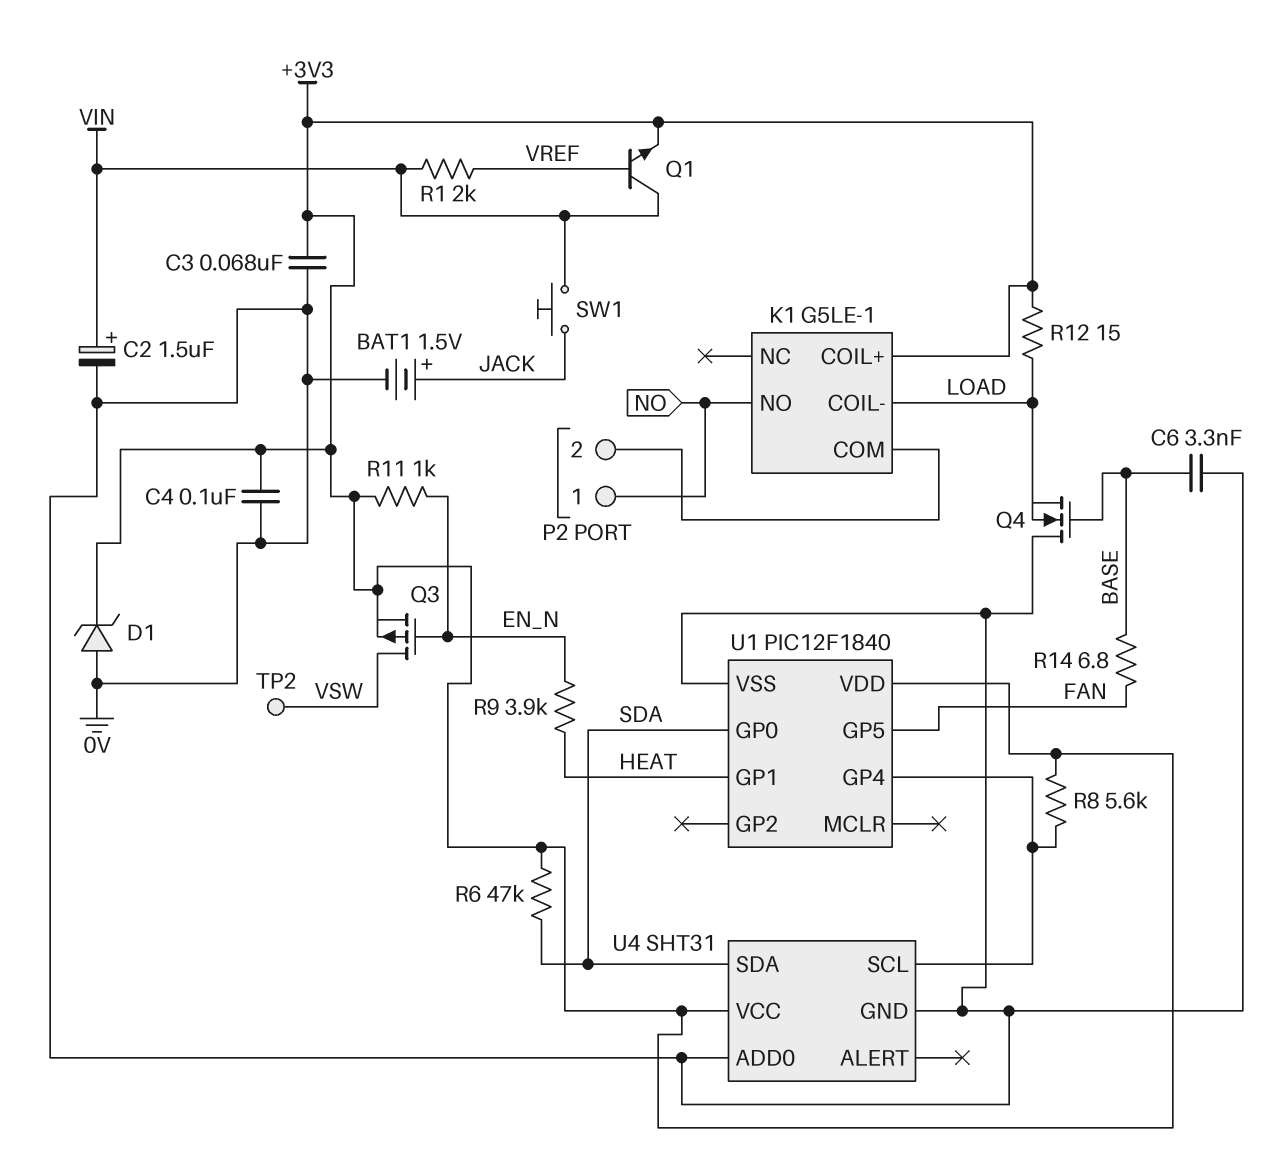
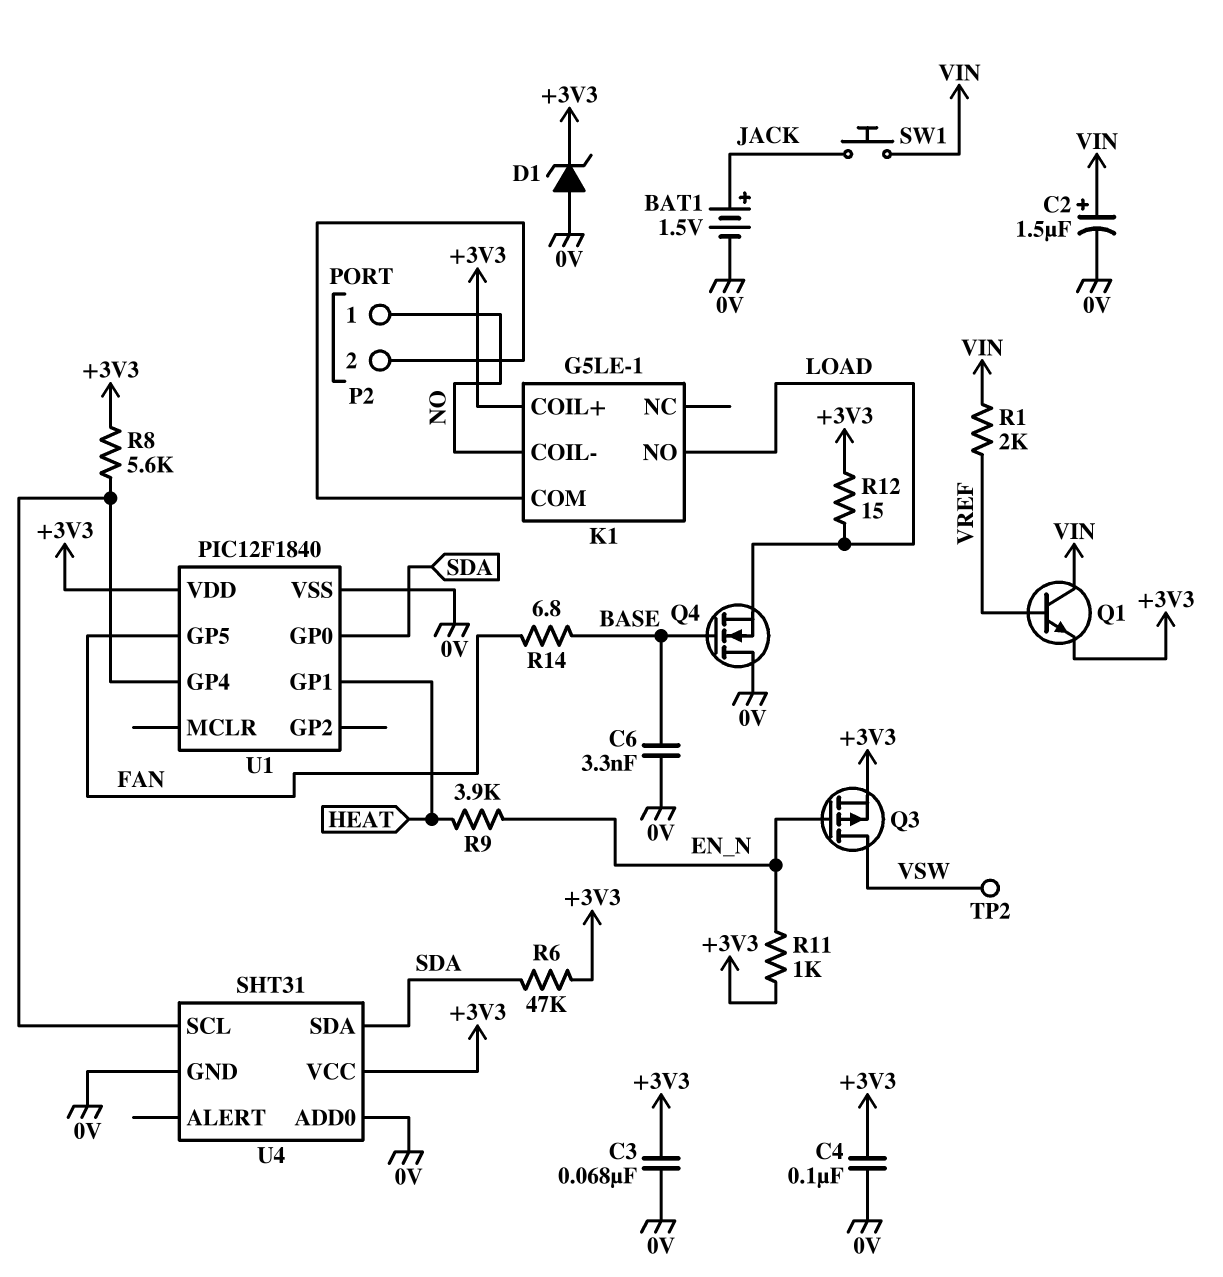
K1 pin COIL-: LOAD -> NO
K1 pin NO: NO -> LOAD

